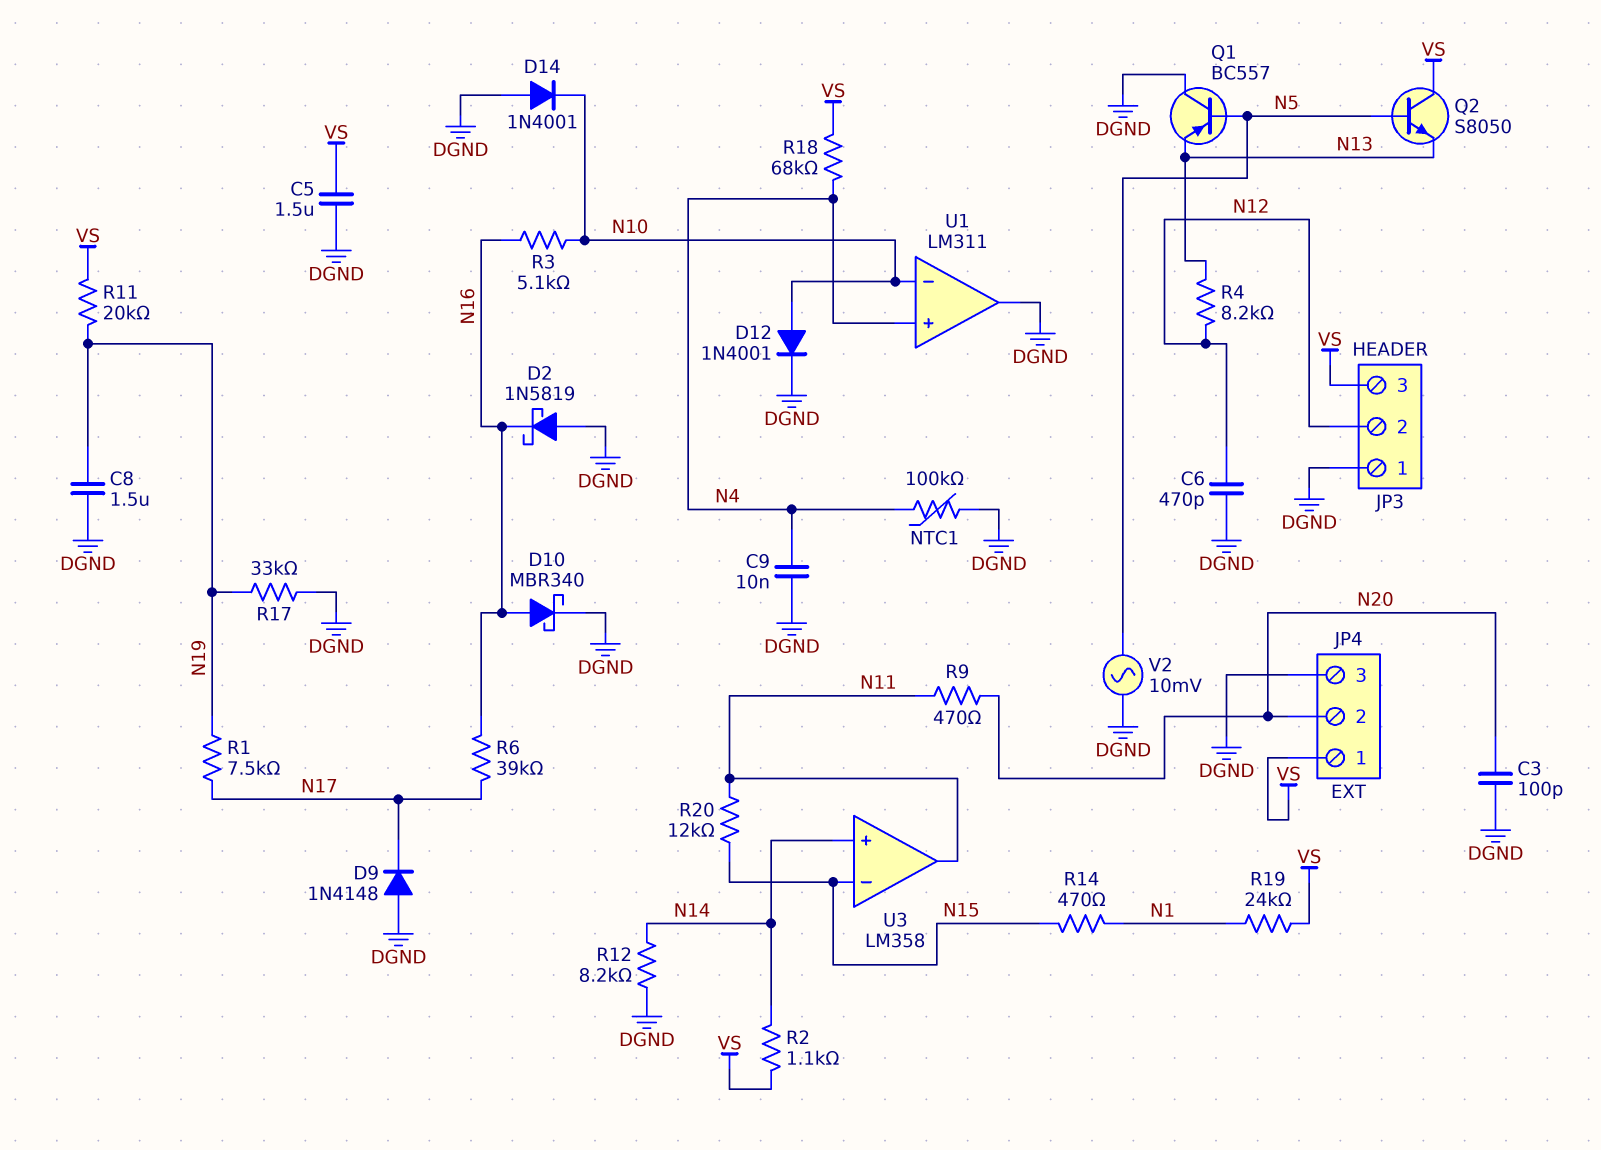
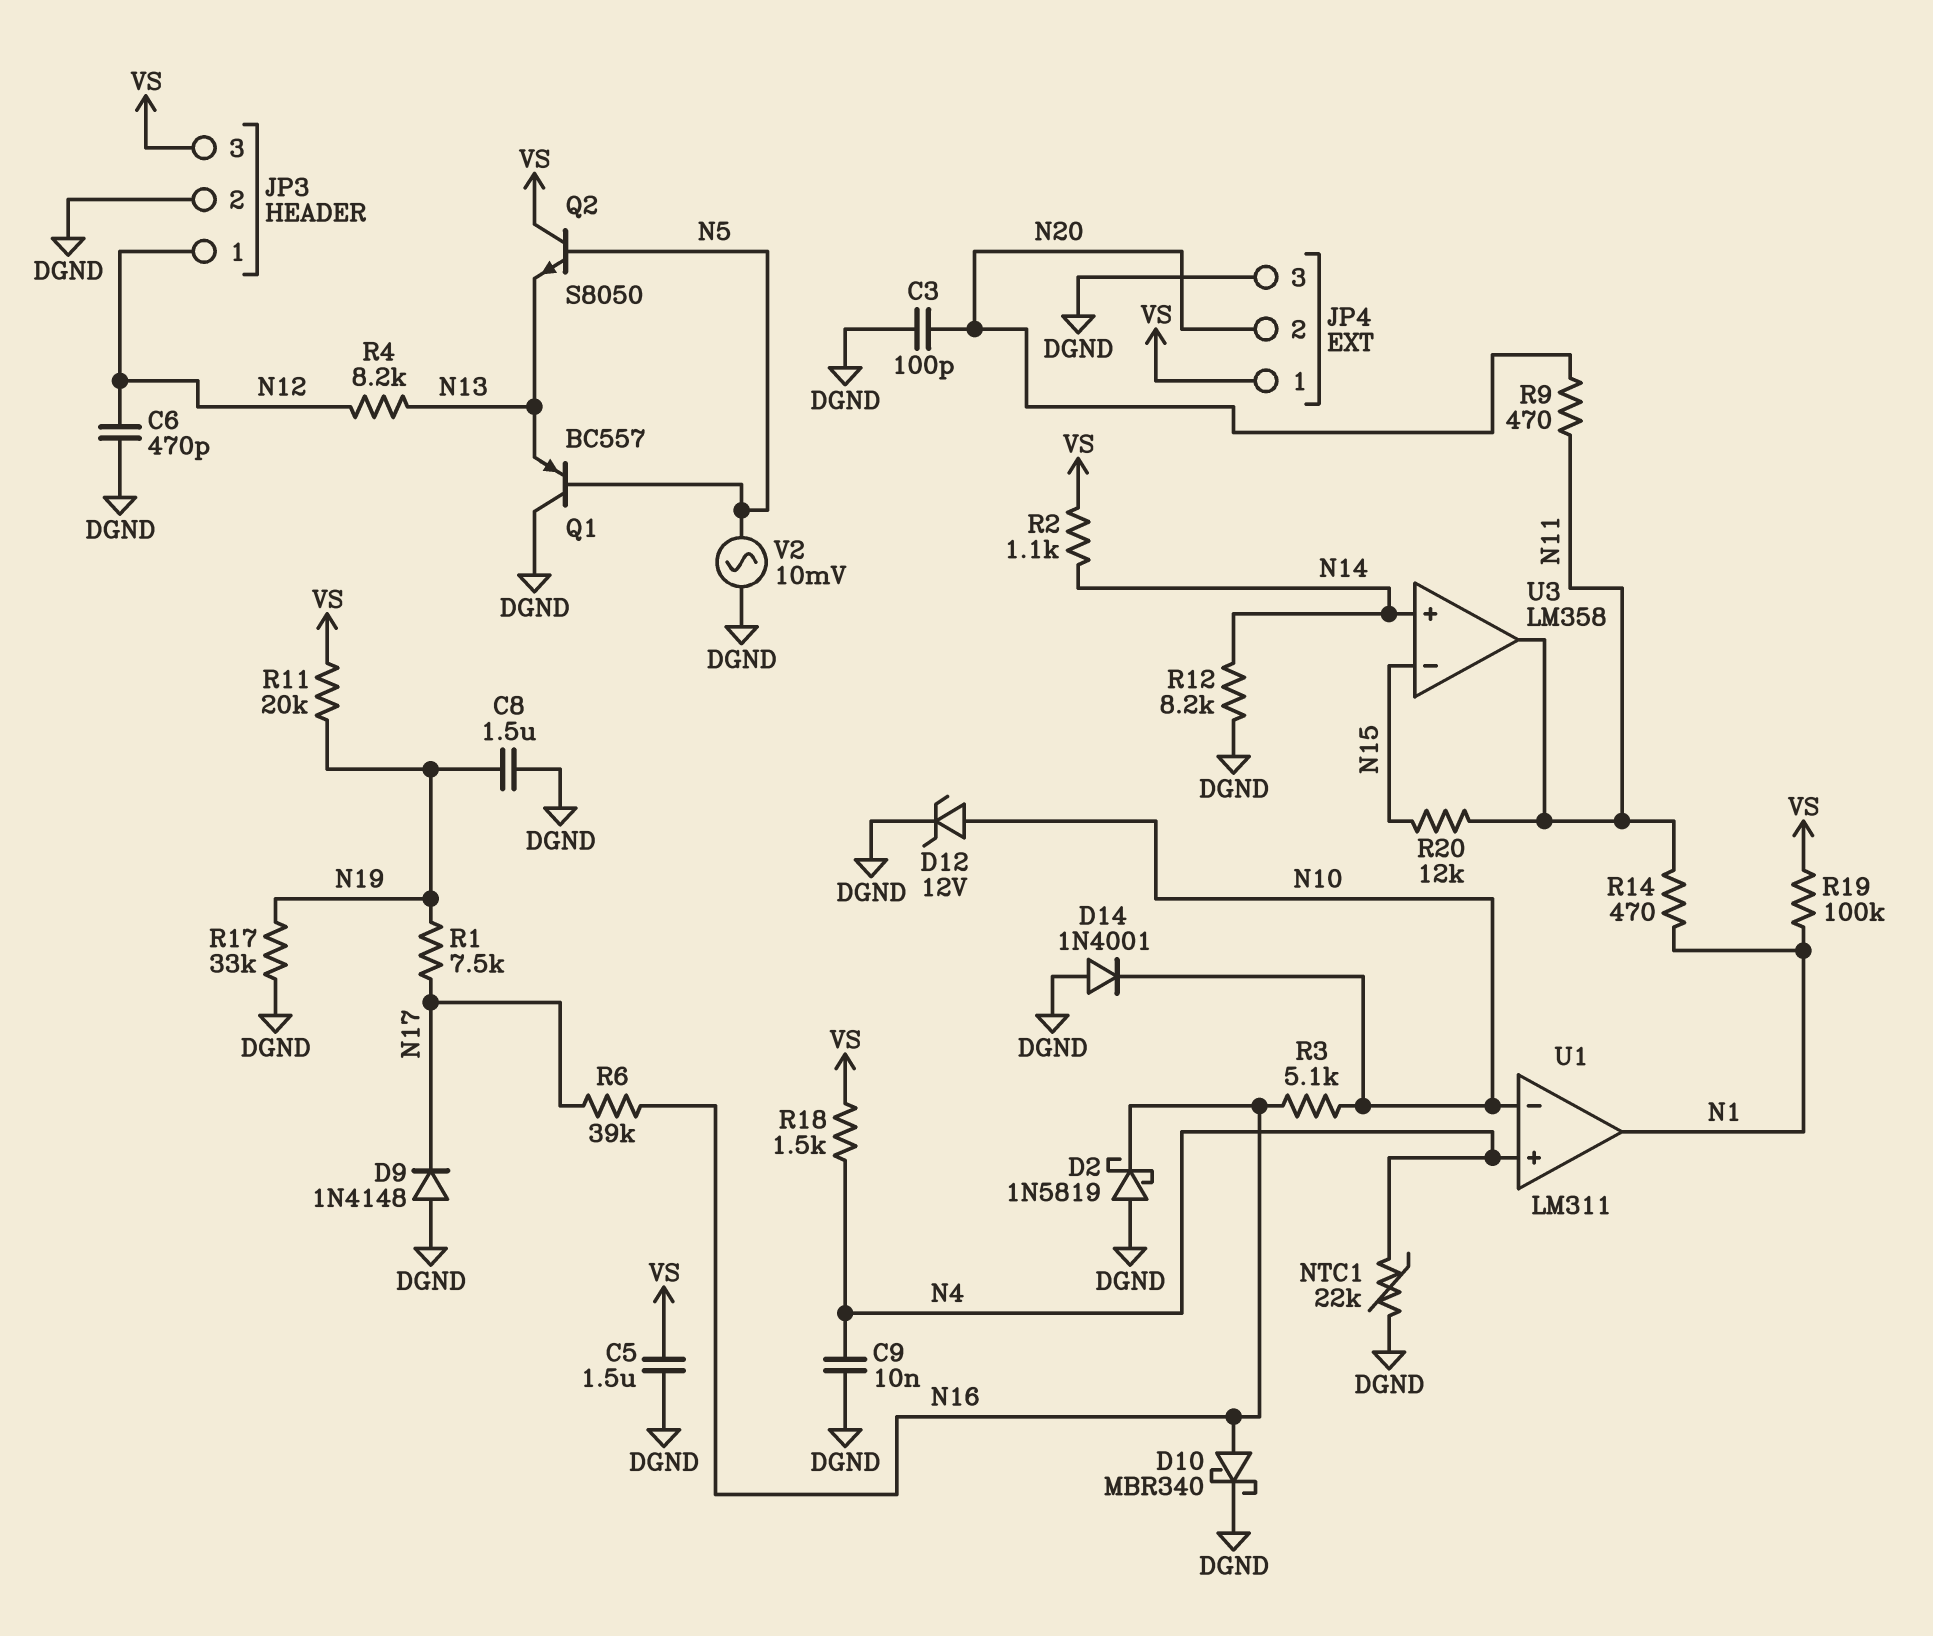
D12: diode 1N4001 (A N10, K DGND) -> zener 12V (A N10, K DGND)
JP3 pin 1: DGND -> N12
JP3 pin 2: N12 -> DGND
NTC1: 100k (DGND, N4) -> 22k (DGND, N4)
R14: 470 (N1, N15) -> 470 (N1, N11)
R18: 68k (N4, VS) -> 1.5k (N4, VS)
R19: 24k (N1, VS) -> 100k (N1, VS)
U1 pin out: DGND -> N1

